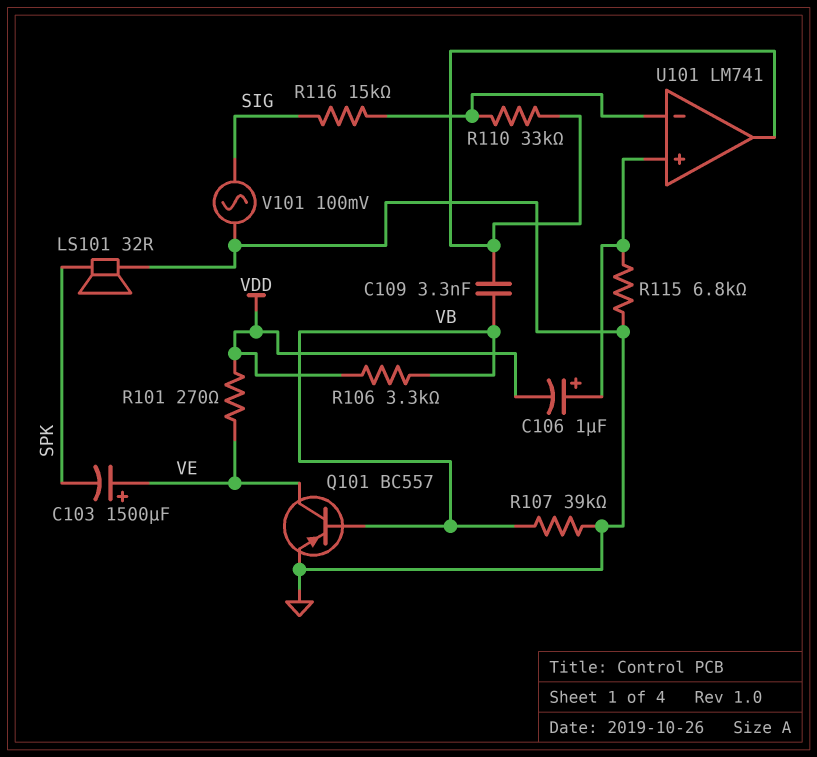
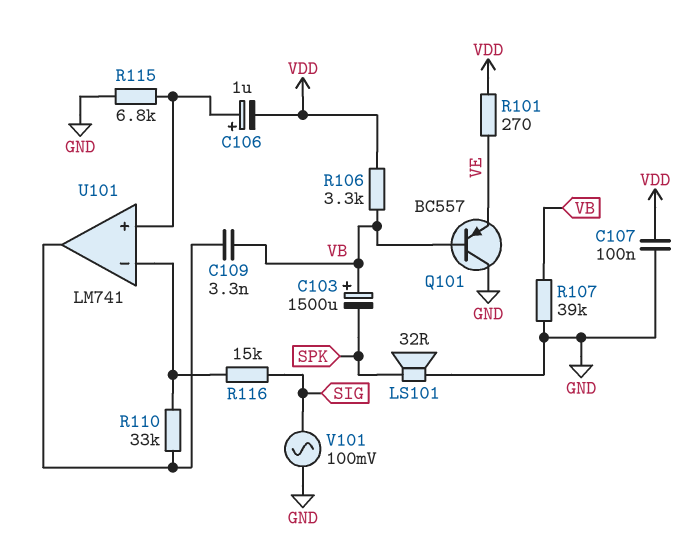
C103: 1500uF (plus VE, minus SPK) -> 1500uF (plus VB, minus SPK)
C107: none -> 100nF (GND, VDD)
Q101: PNP BC557 (B VB, C VE, E GND) -> PNP BC557 (B VB, C GND, E VE)

